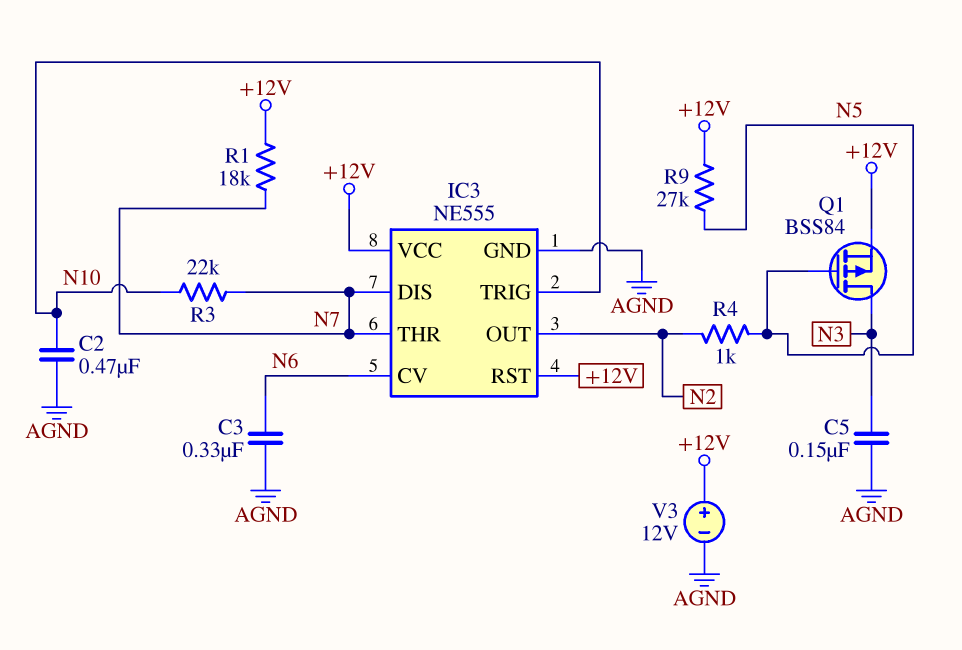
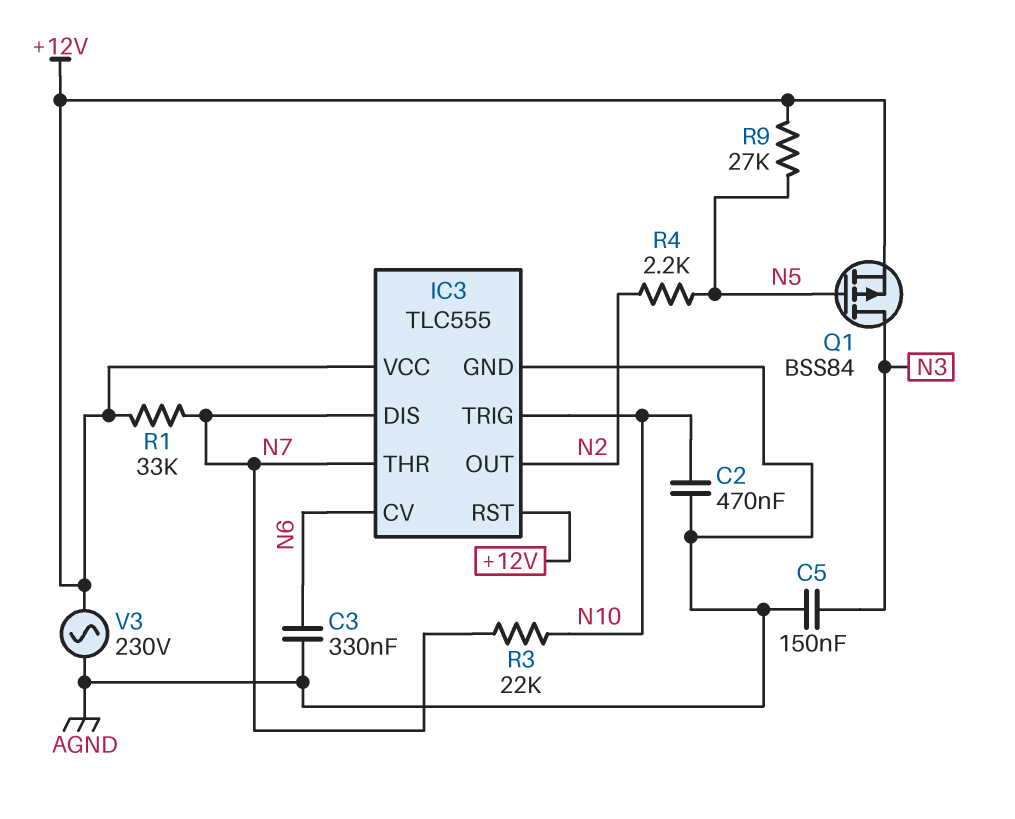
IC3: NE555 -> TLC555
R1: 18k (+12V, N7) -> 33k (+12V, N7)
R4: 1k (N2, N5) -> 2.2k (N2, N5)
V3: 12V (plus +12V, minus AGND) -> AC 230V (+12V, AGND)

